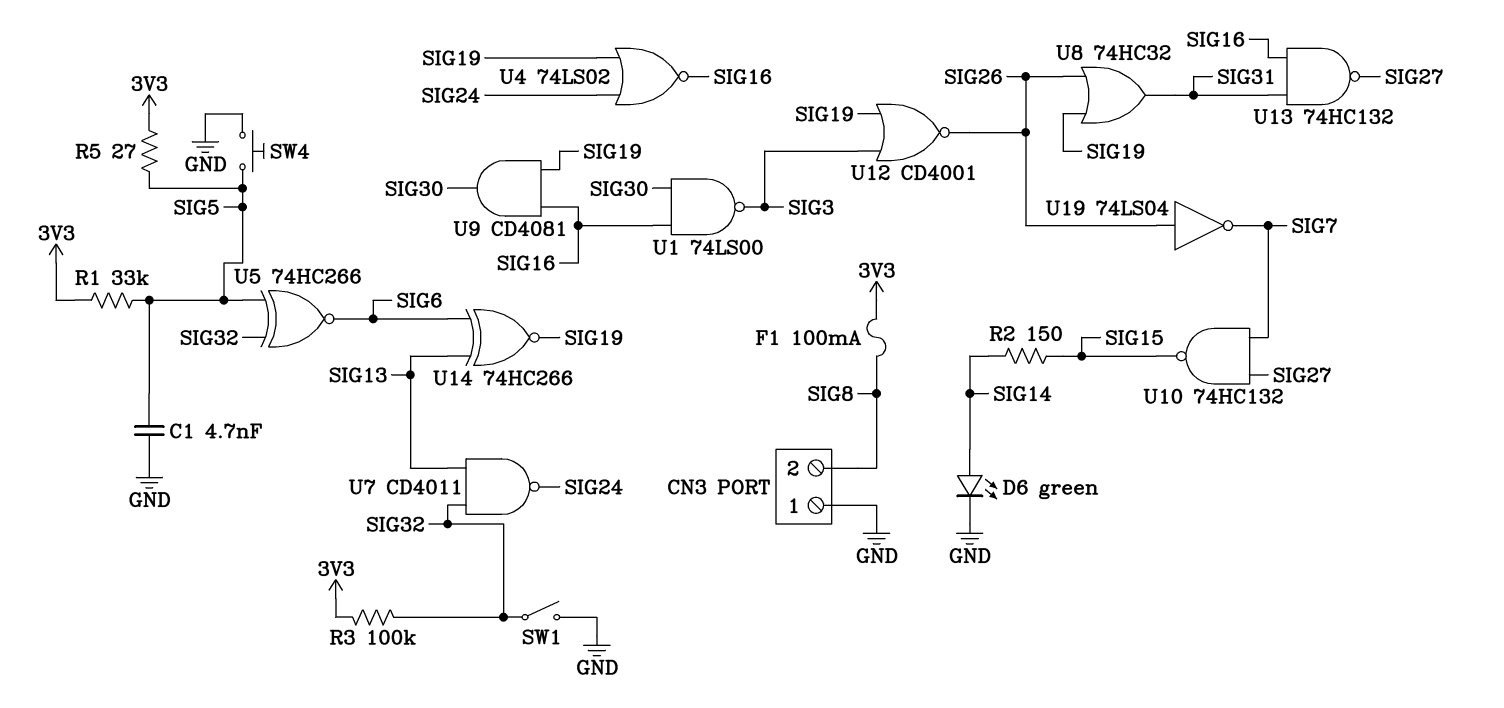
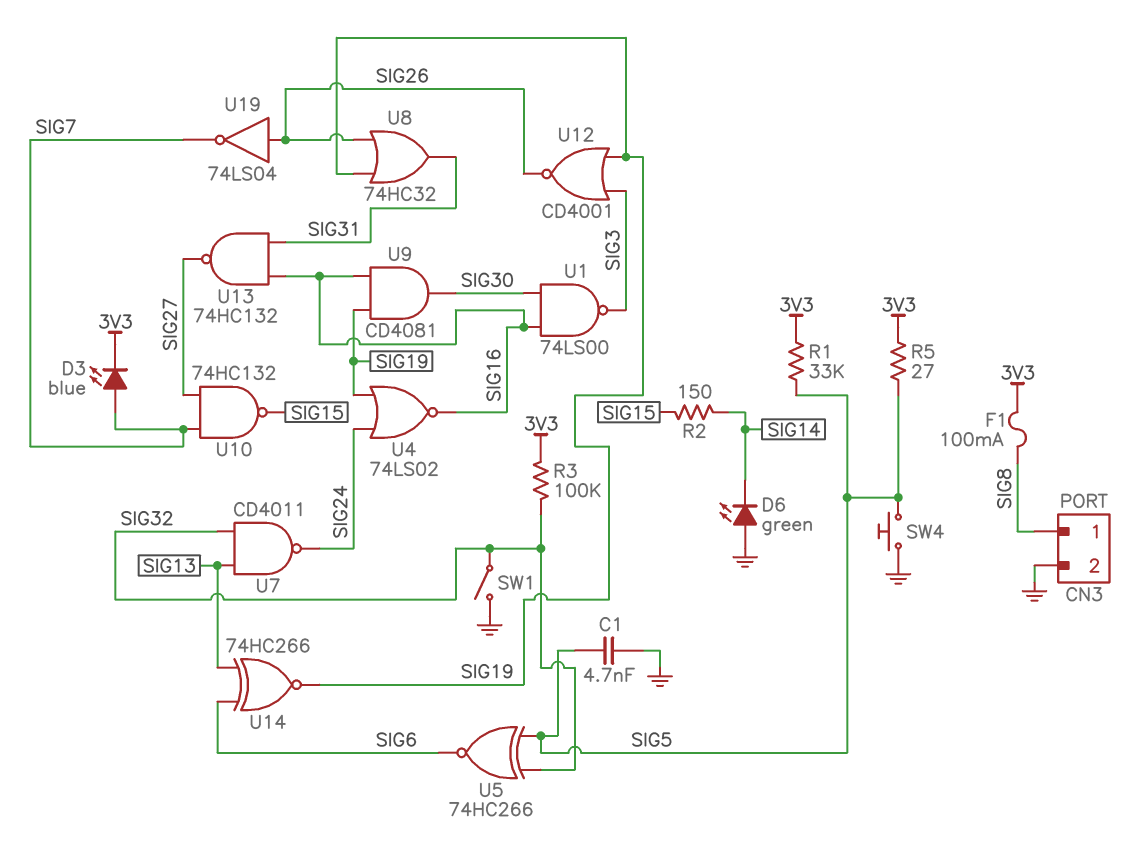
CN3 pin 1: GND -> SIG8
CN3 pin 2: SIG8 -> GND
D3: none -> LED blue (A SIG7, K 3V3)
D6: LED green (A SIG14, K GND) -> LED green (A GND, K SIG14)

